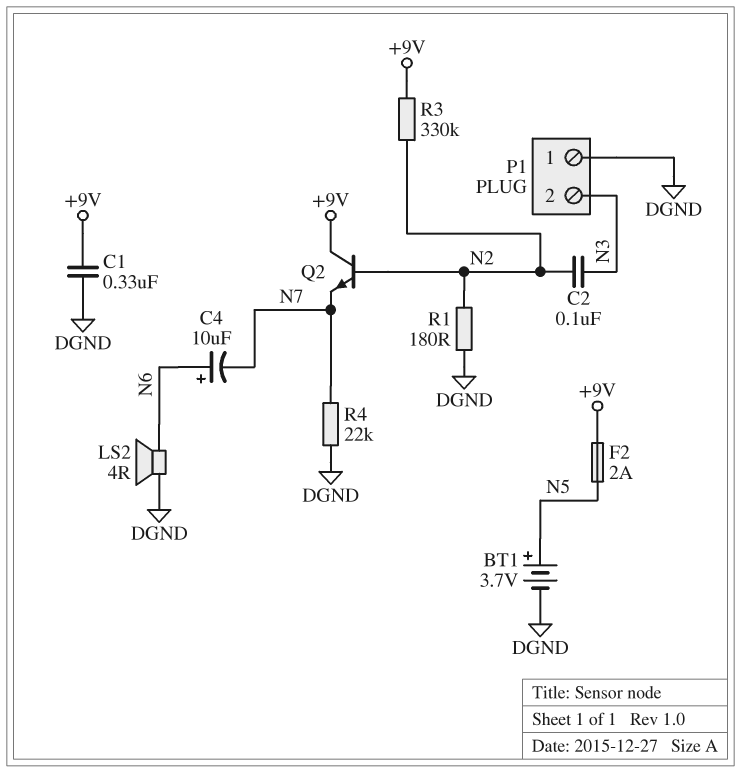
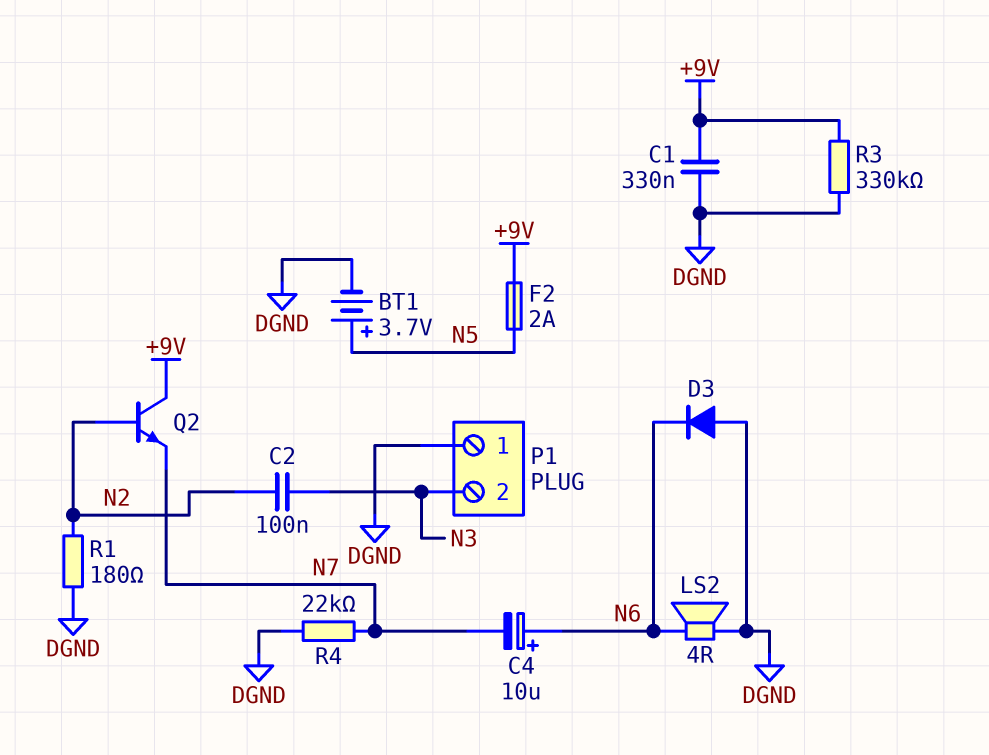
D3: none -> diode (A DGND, K N6)
R3: 330k (+9V, N2) -> 330k (+9V, DGND)

